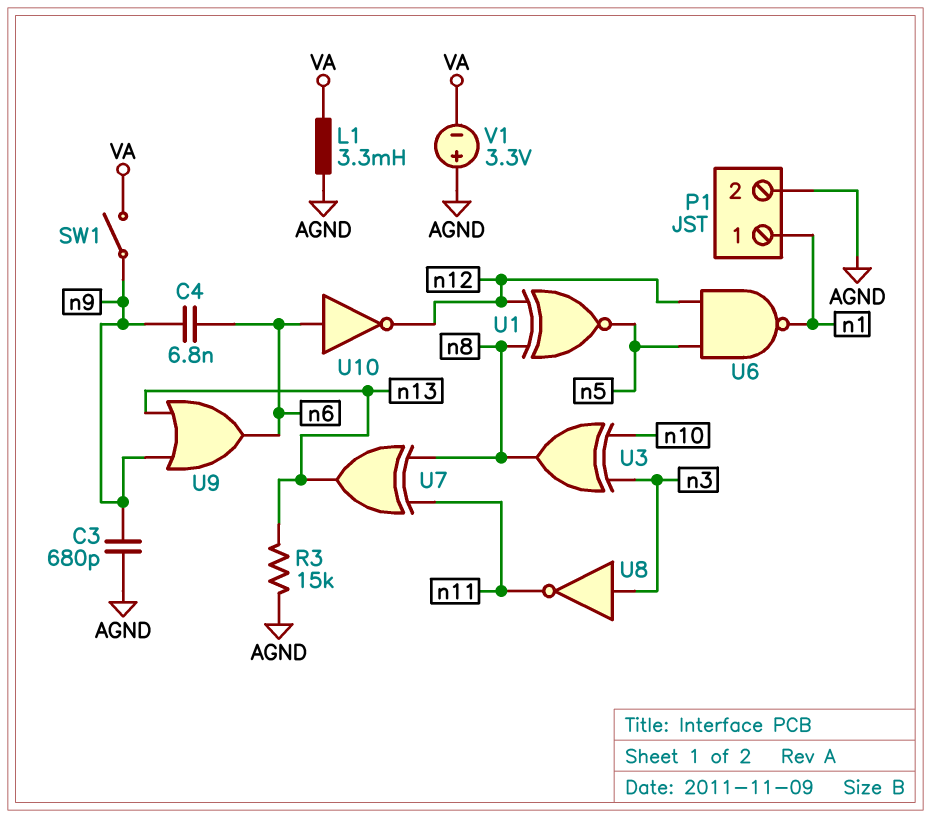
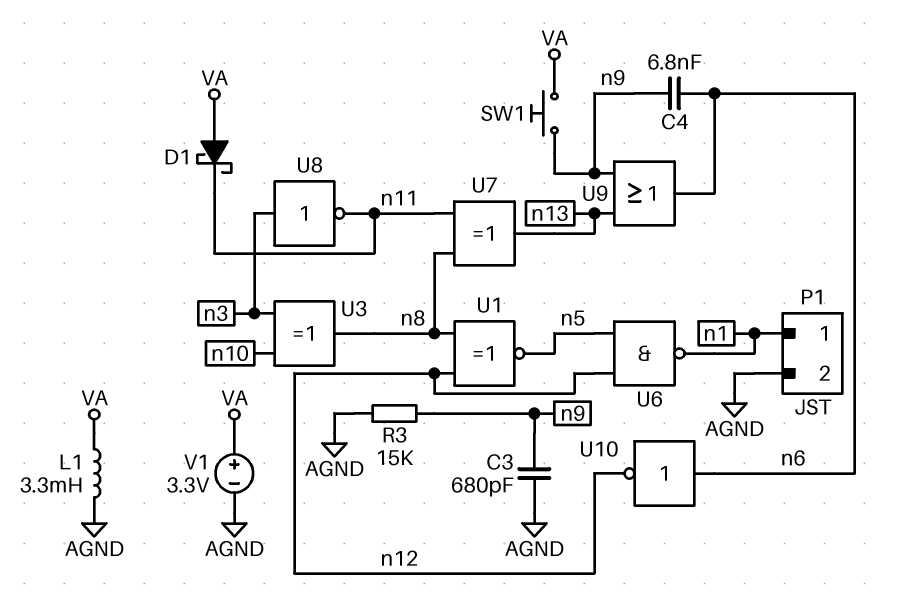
D1: none -> schottky (A VA, K n11)
R3: 15k (AGND, n13) -> 15k (AGND, n9)
SW1: switch (VA, n9) -> button (VA, n9)
V1: 3.3V (plus AGND, minus VA) -> 3.3V (plus VA, minus AGND)

